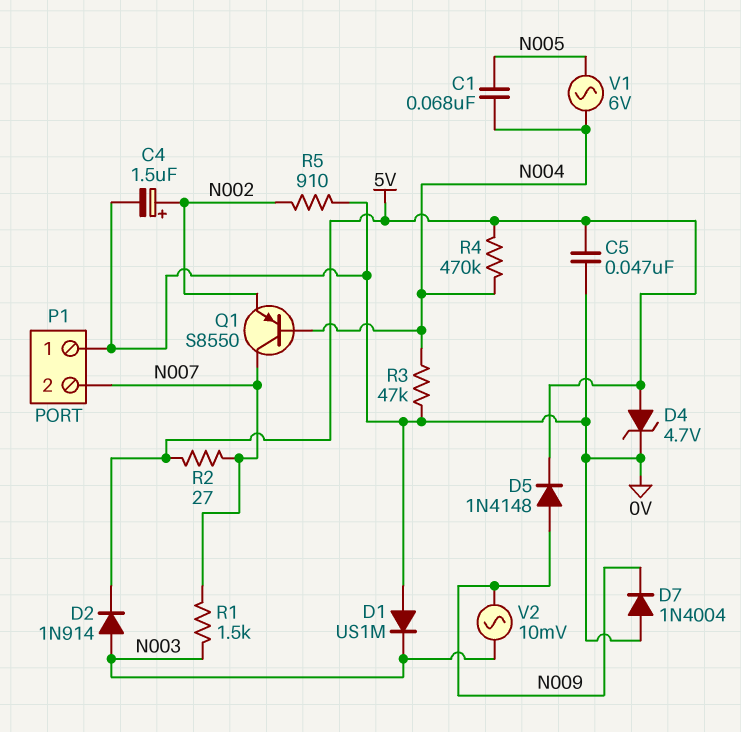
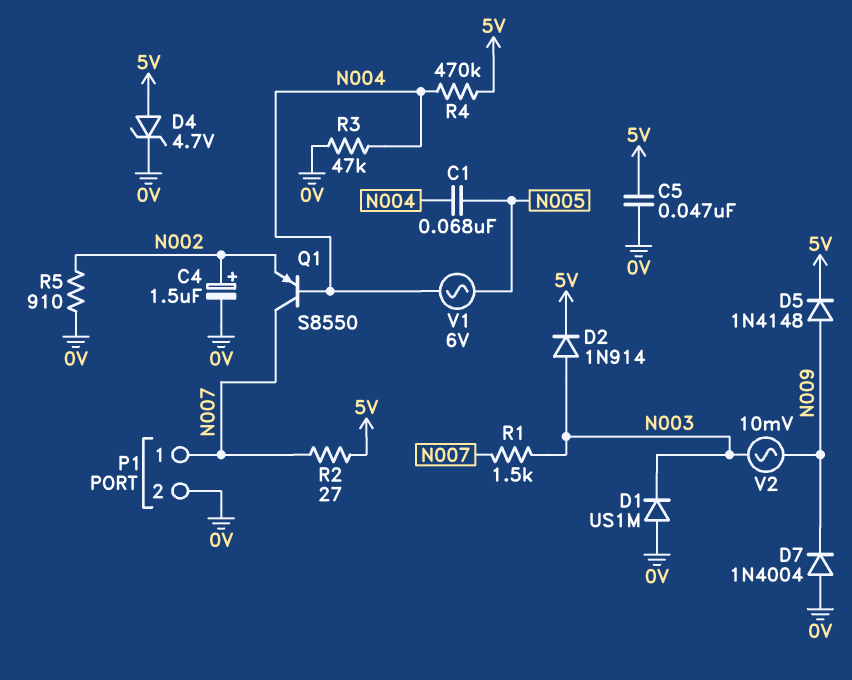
P1 pin 1: 0V -> N007
P1 pin 2: N007 -> 0V

